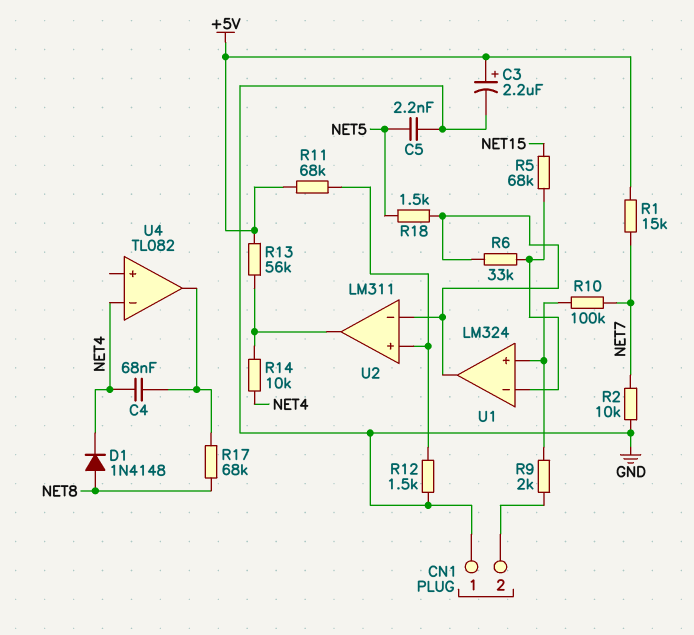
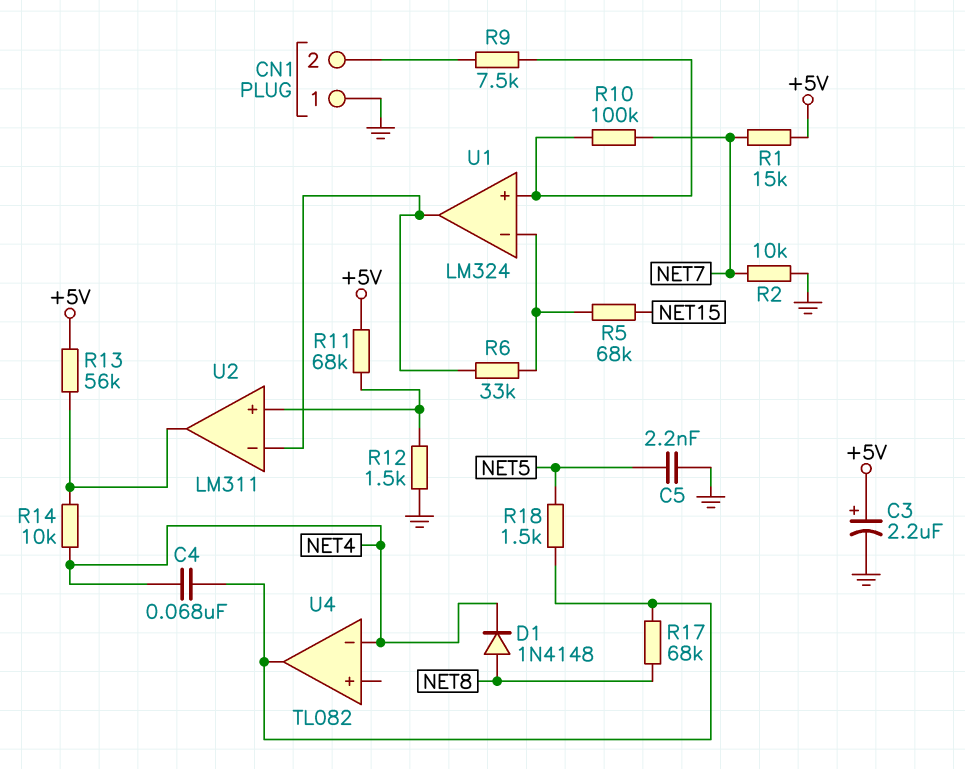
R9: 2k (CN1/2, U1/in+) -> 7.5k (CN1/2, U1/in+)
R18: 1.5k (NET5, U1/out) -> 1.5k (NET5, U4/out)

